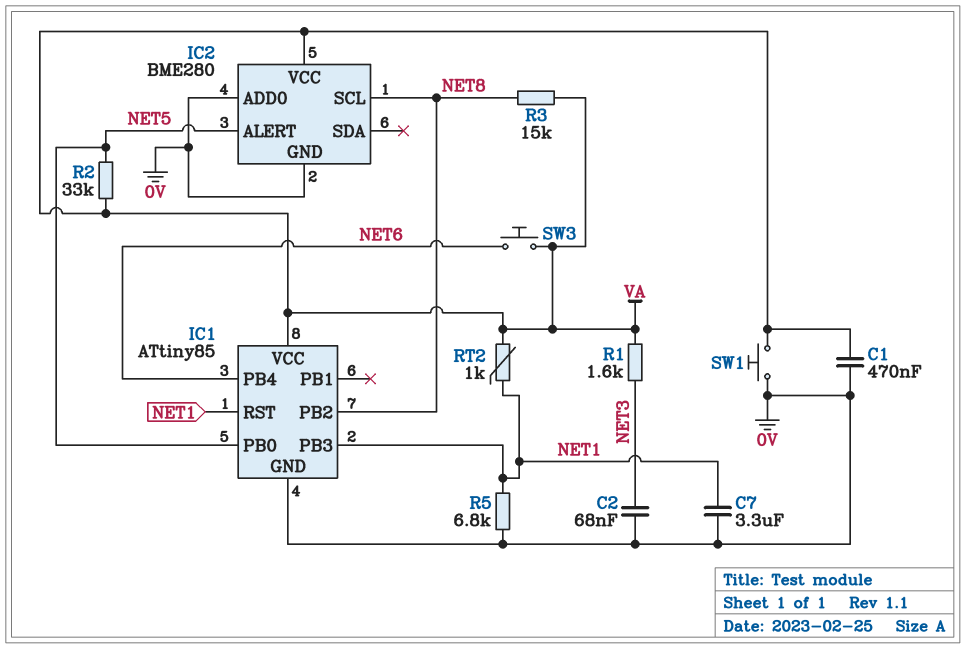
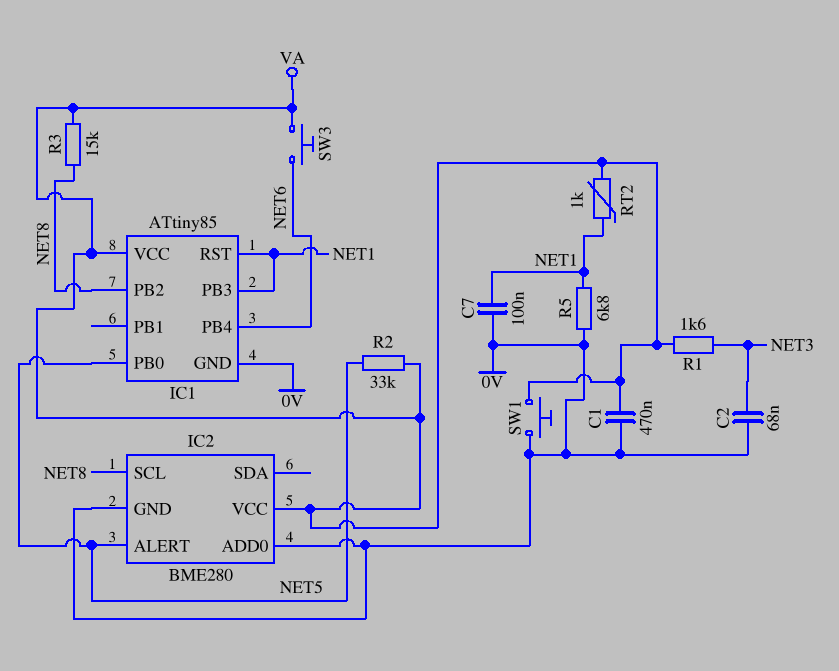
C7: 3.3uF (0V, NET1) -> 100nF (0V, NET1)

